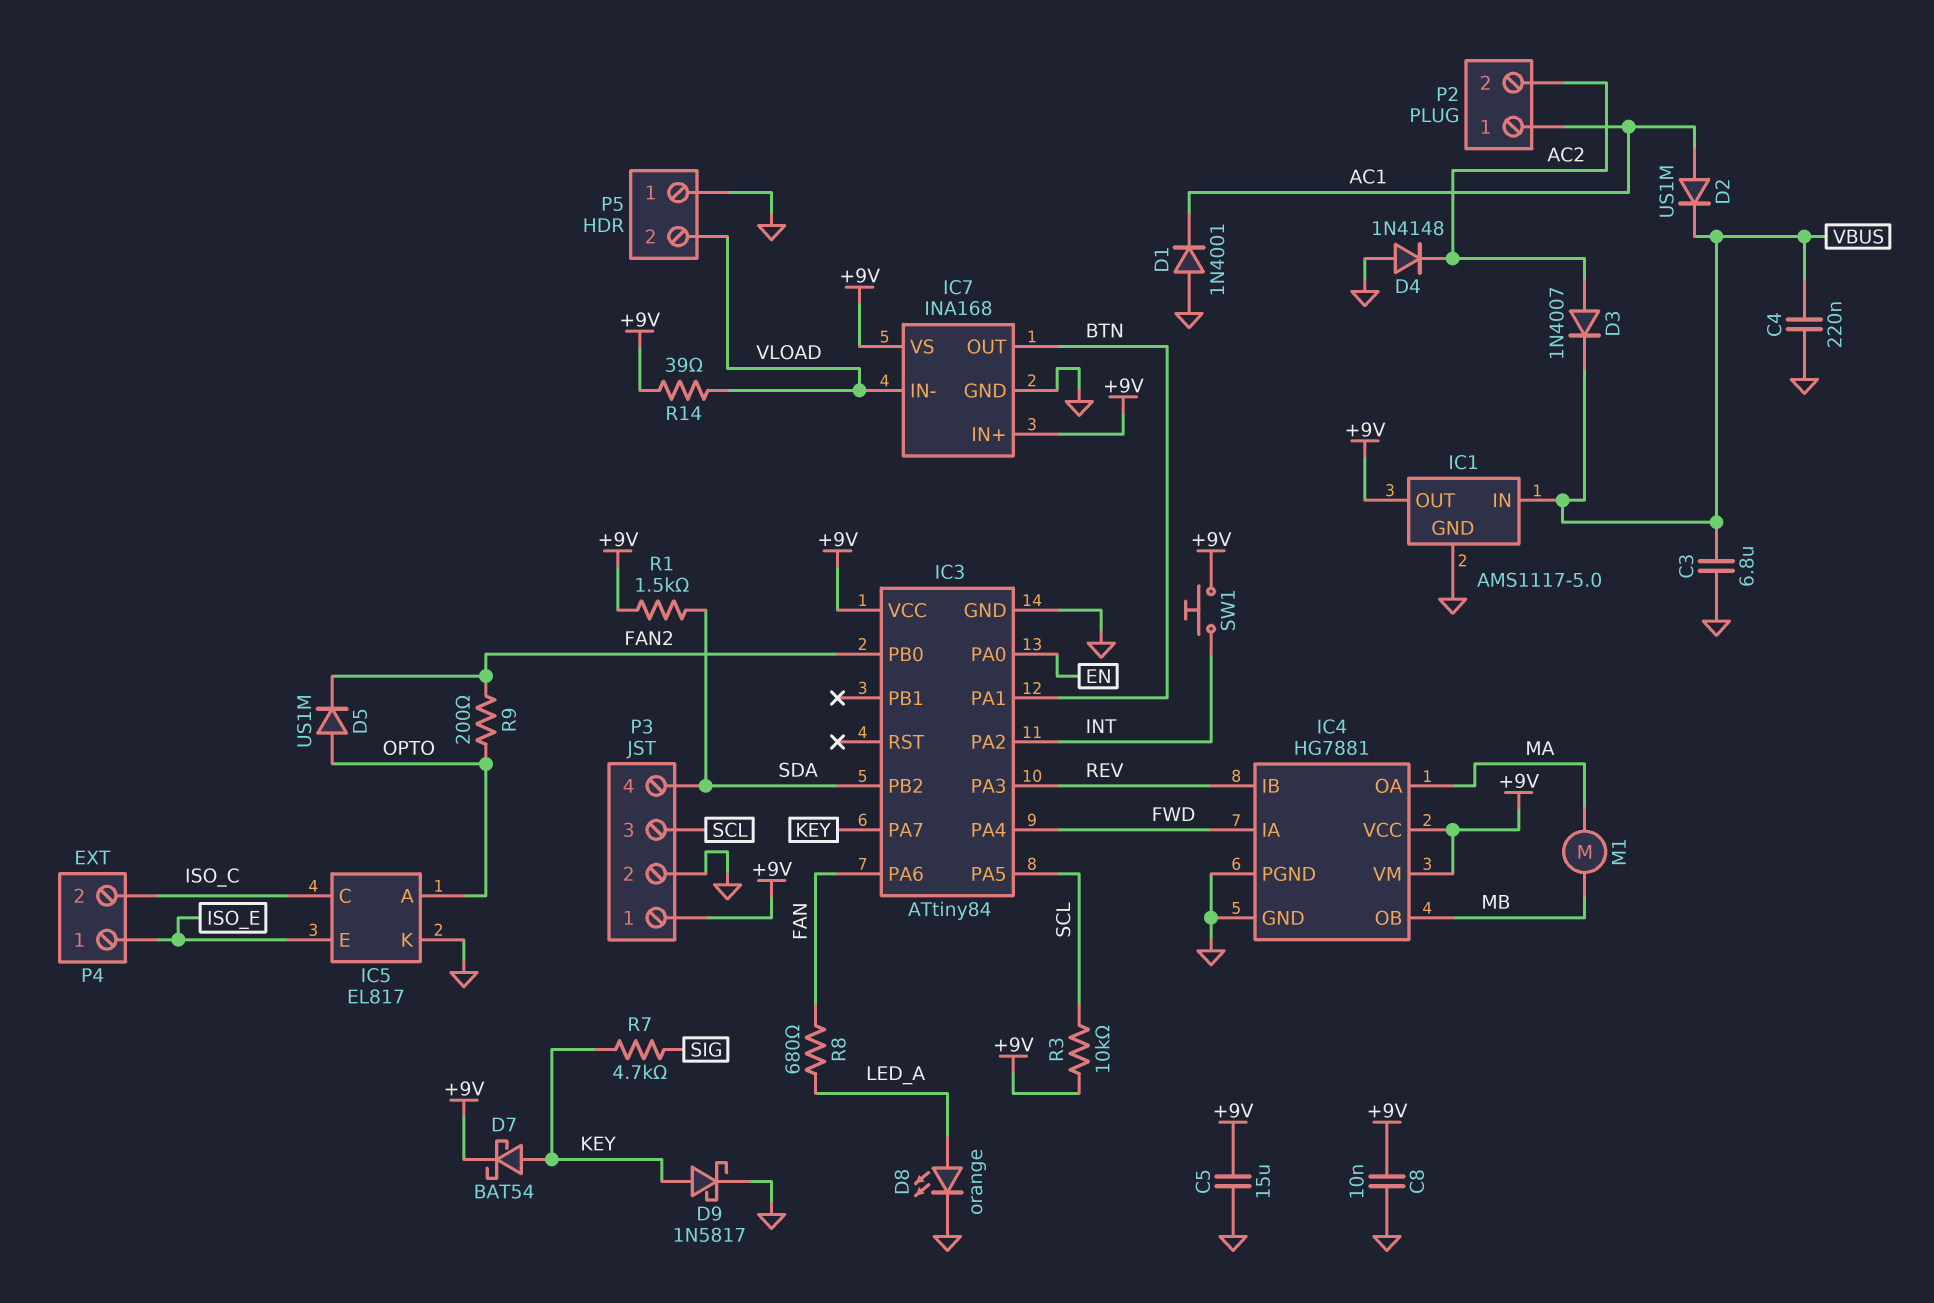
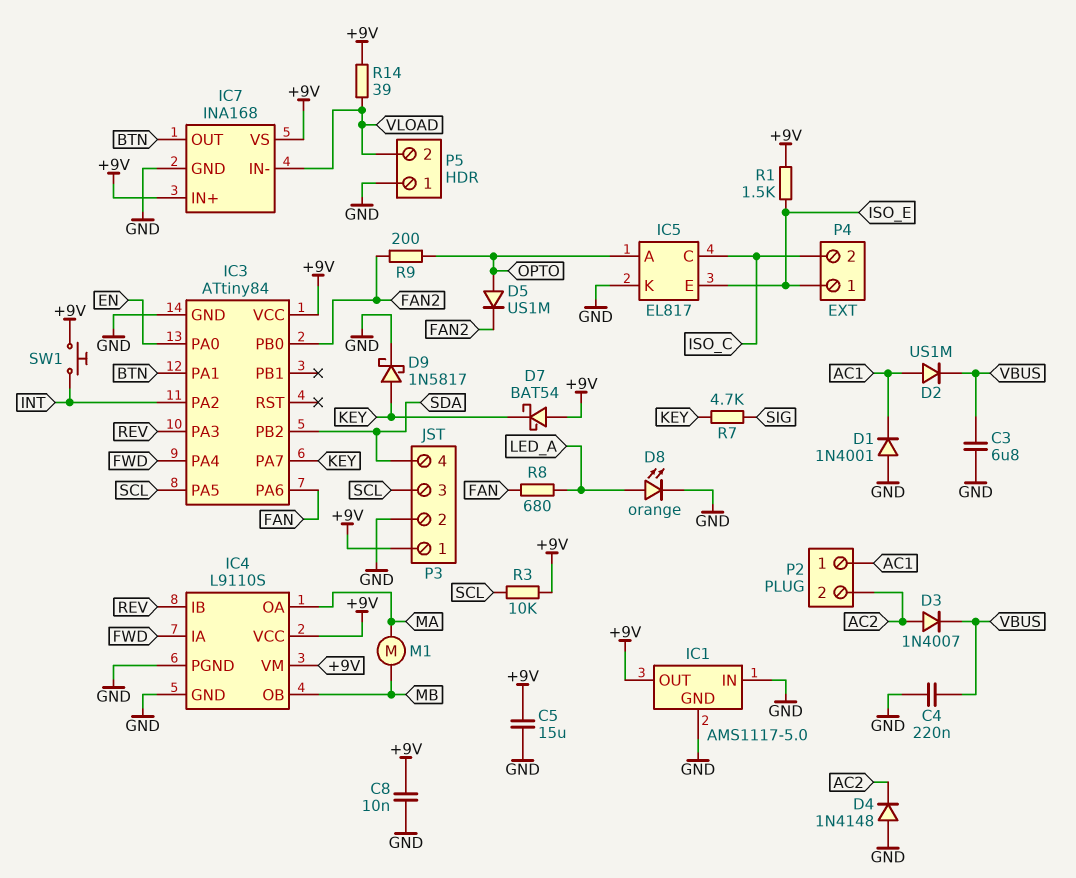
D7: schottky BAT54 (A KEY, K +9V) -> schottky BAT54 (A +9V, K KEY)
IC1 pin IN: VBUS -> GND
IC4: HG7881 -> L9110S
R1: 1.5k (+9V, SDA) -> 1.5k (+9V, ISO_E)

